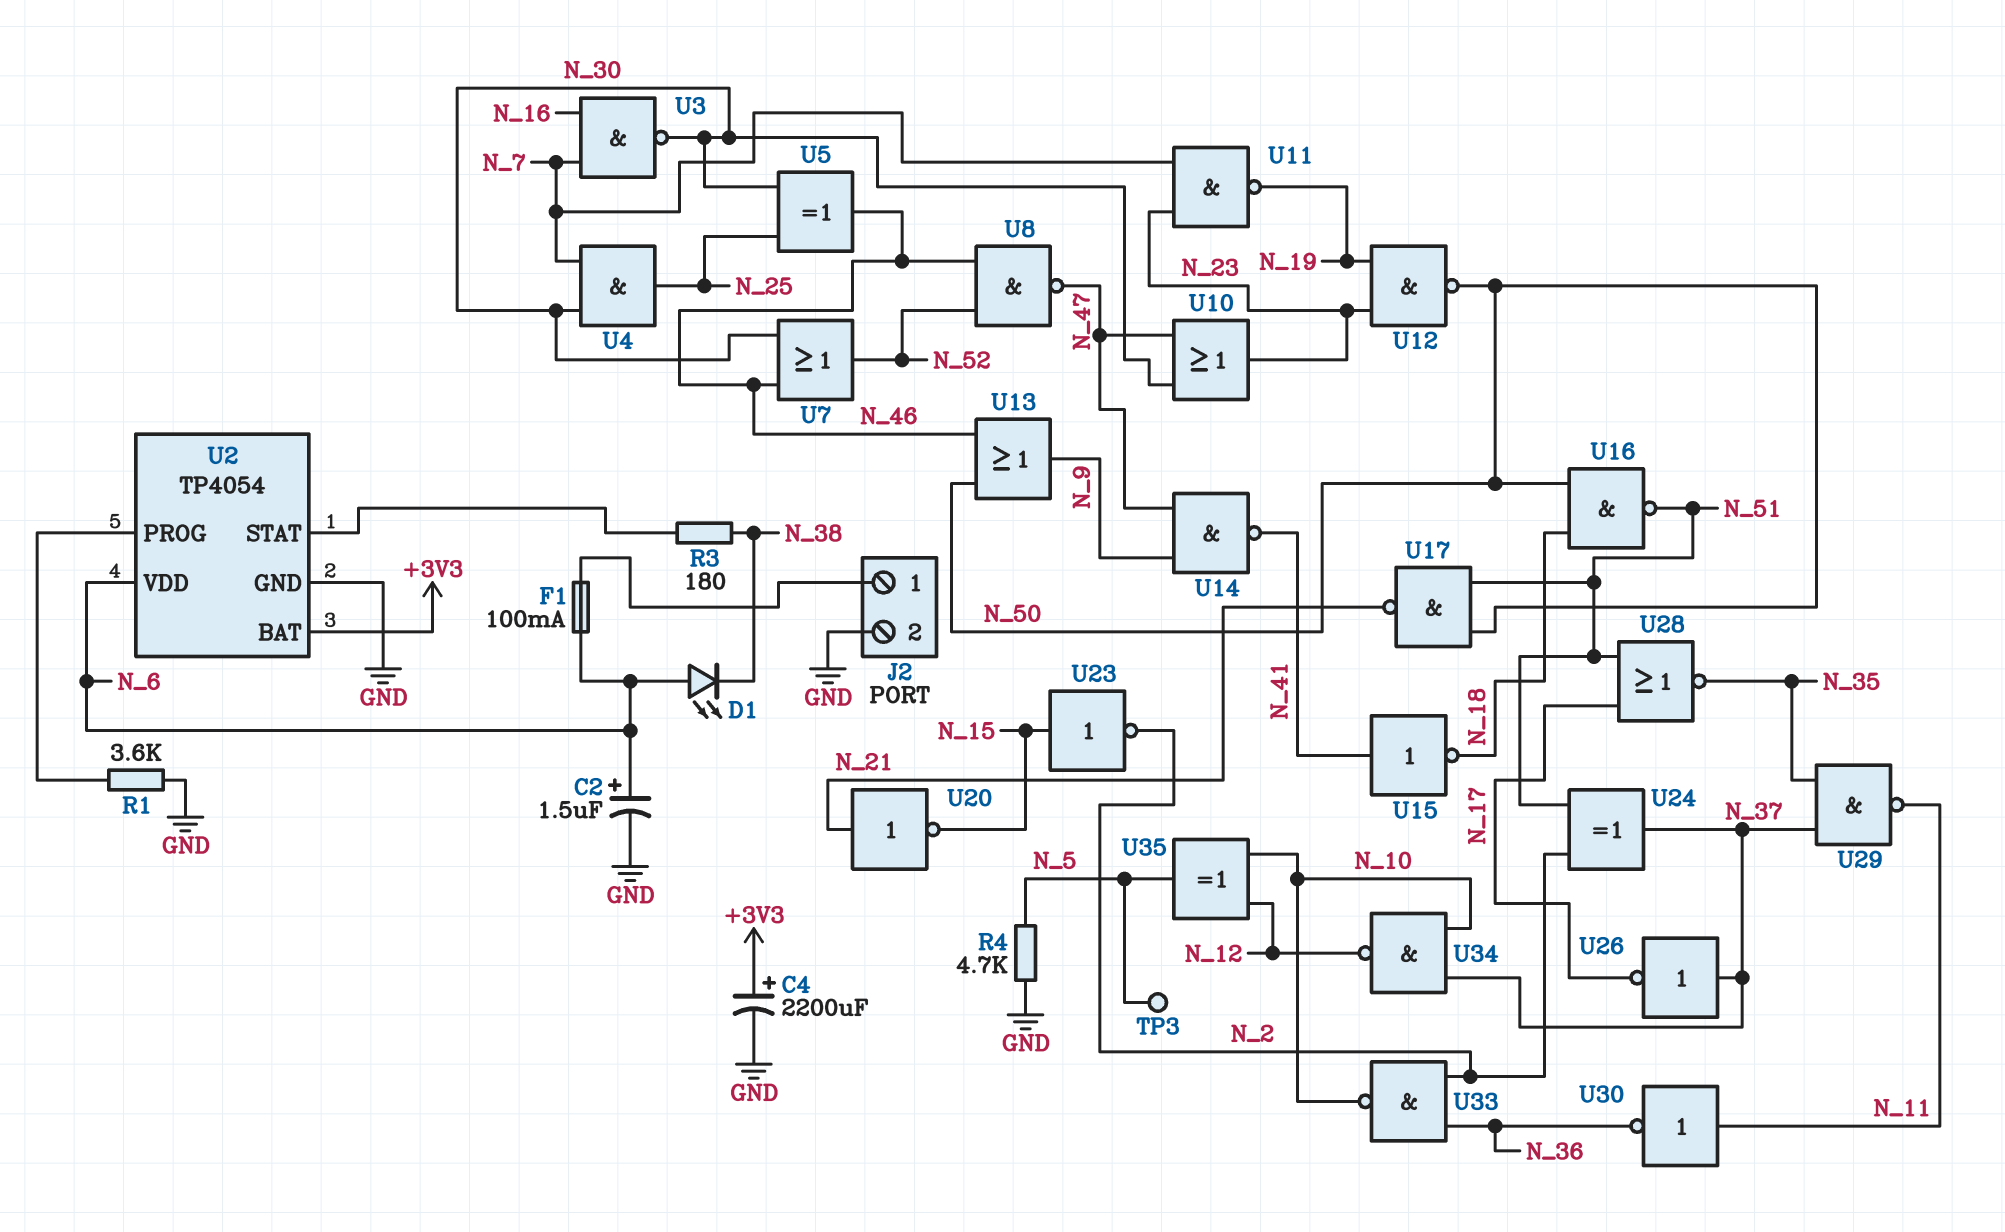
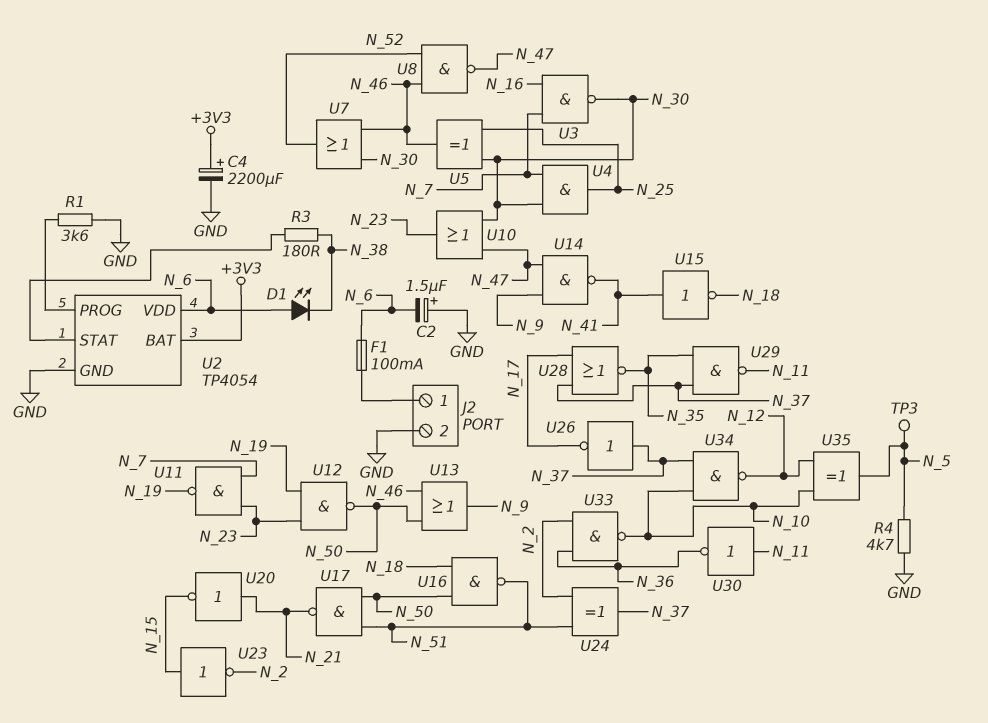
C2: 1.5uF (plus N_6, minus GND) -> 1.5uF (plus GND, minus N_6)
U28: NOR (in N_17, in N_51, out N_35) -> NOR (in N_17, in N_37, out N_35)

